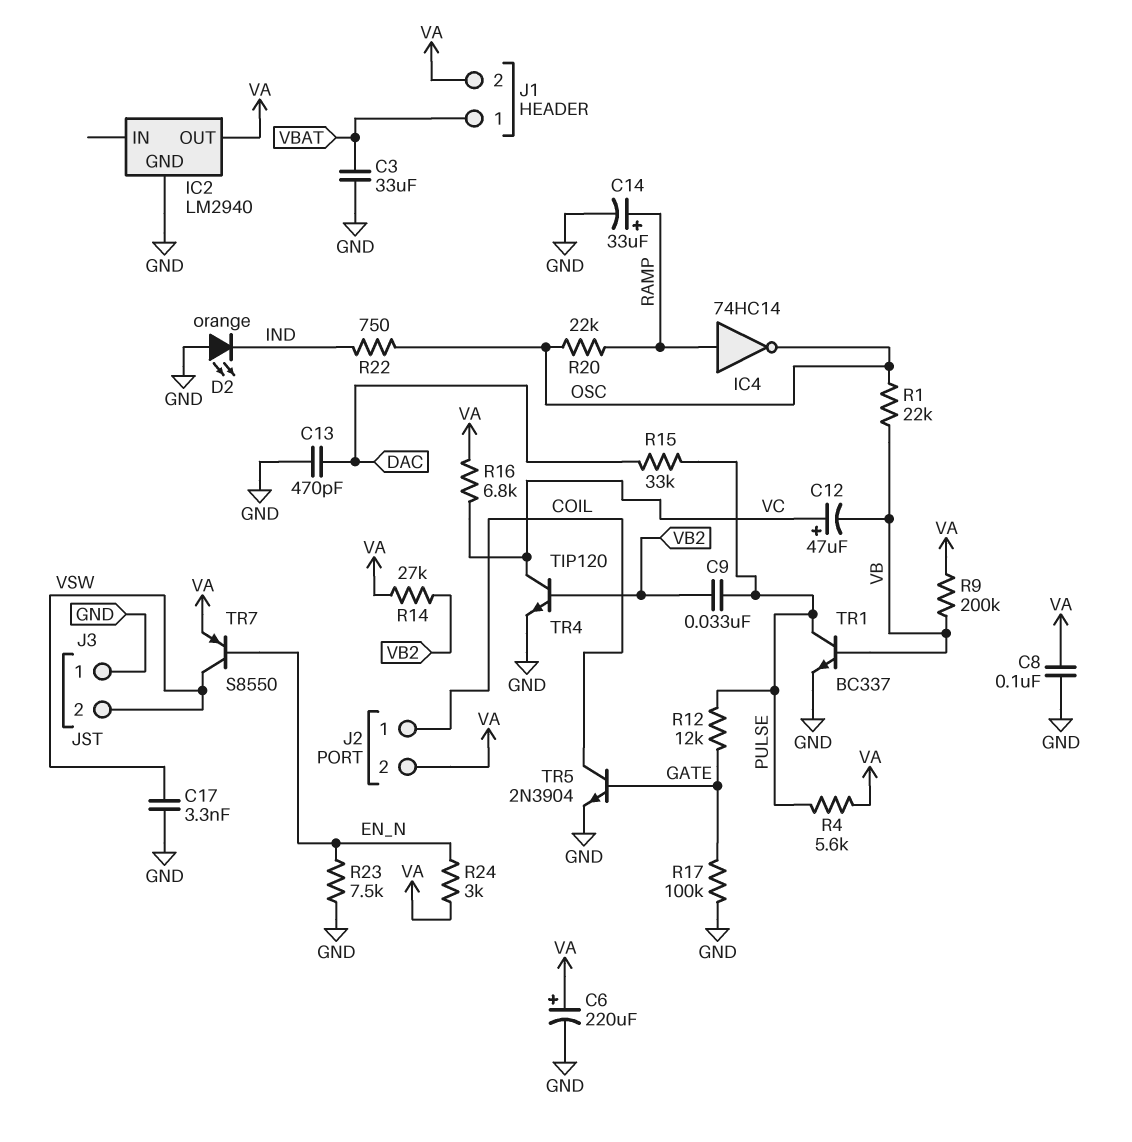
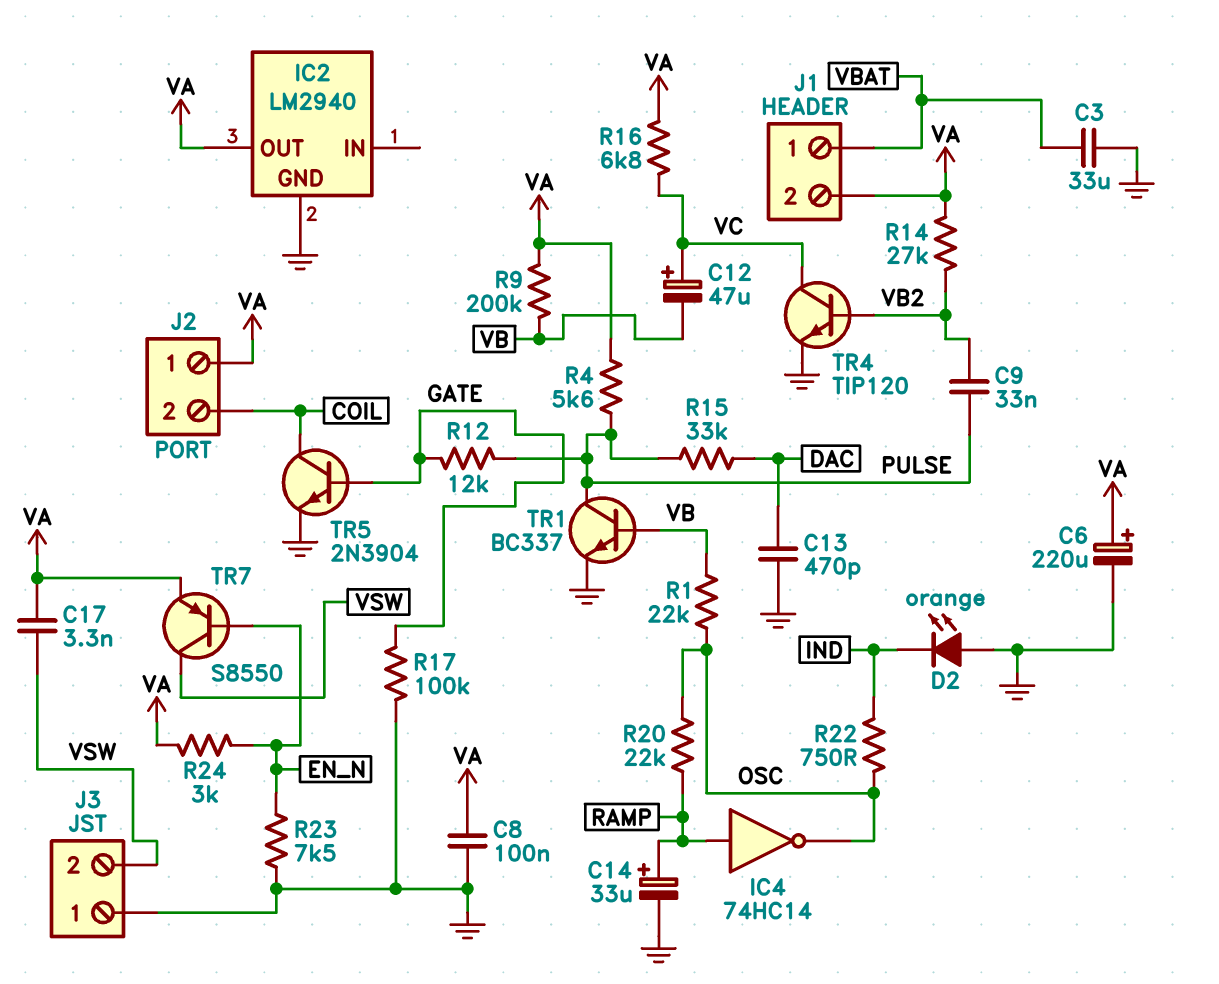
C17: 3.3nF (GND, VSW) -> 3.3nF (VA, VSW)
J2 pin 1: COIL -> VA
J2 pin 2: VA -> COIL

